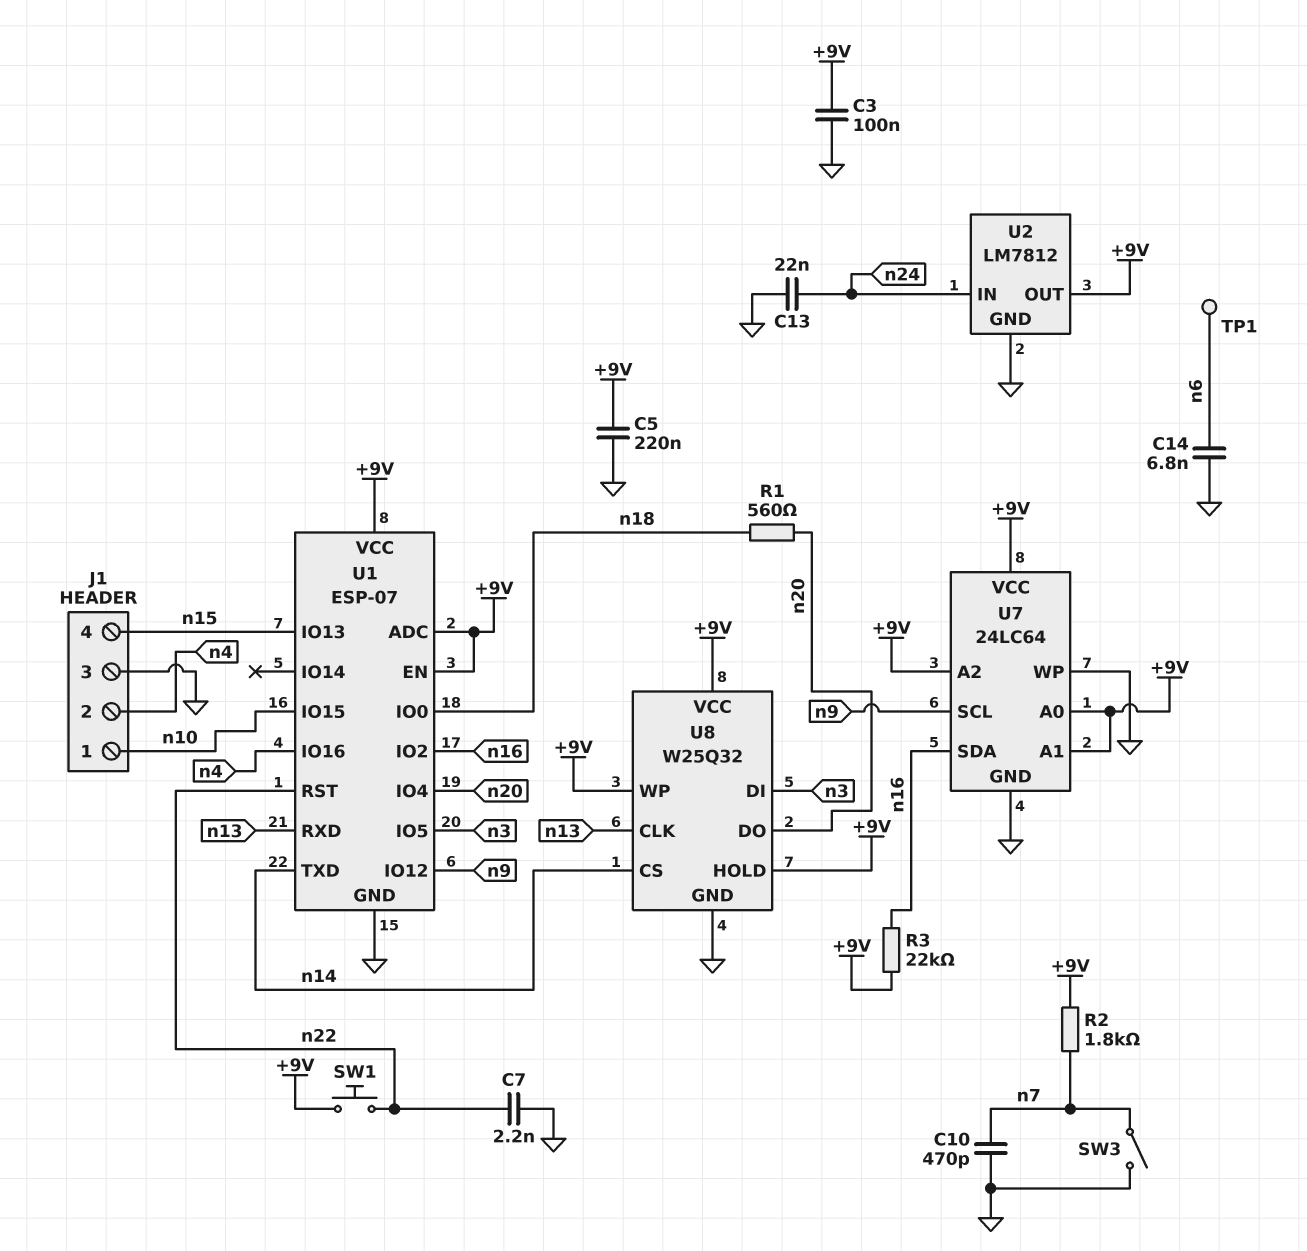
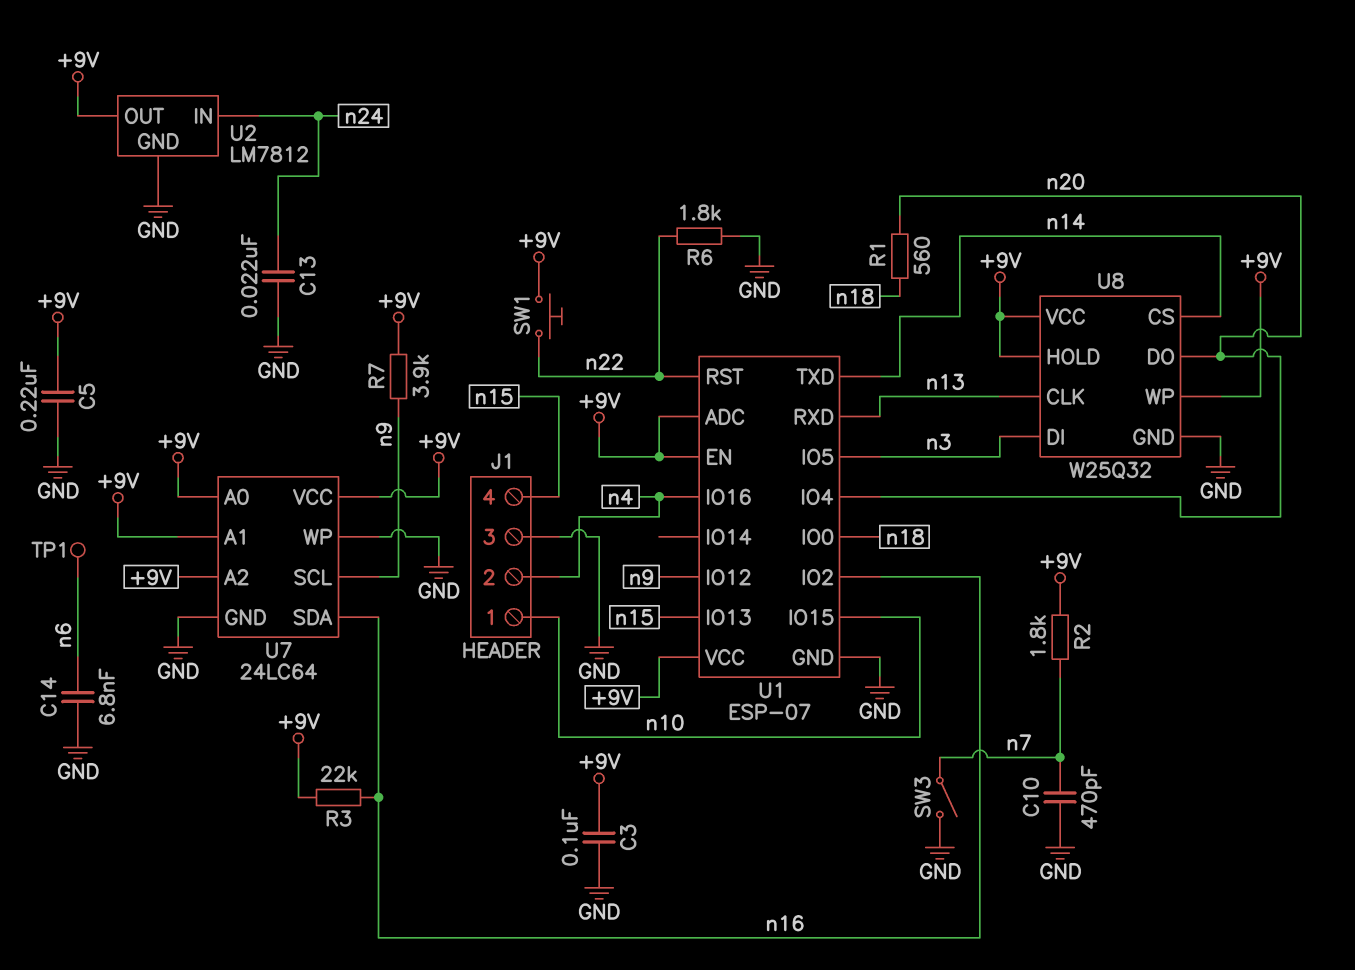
C7: 2.2nF (GND, n22) -> none
R6: none -> 1.8k (GND, n22)
R7: none -> 3.9k (+9V, n9)

